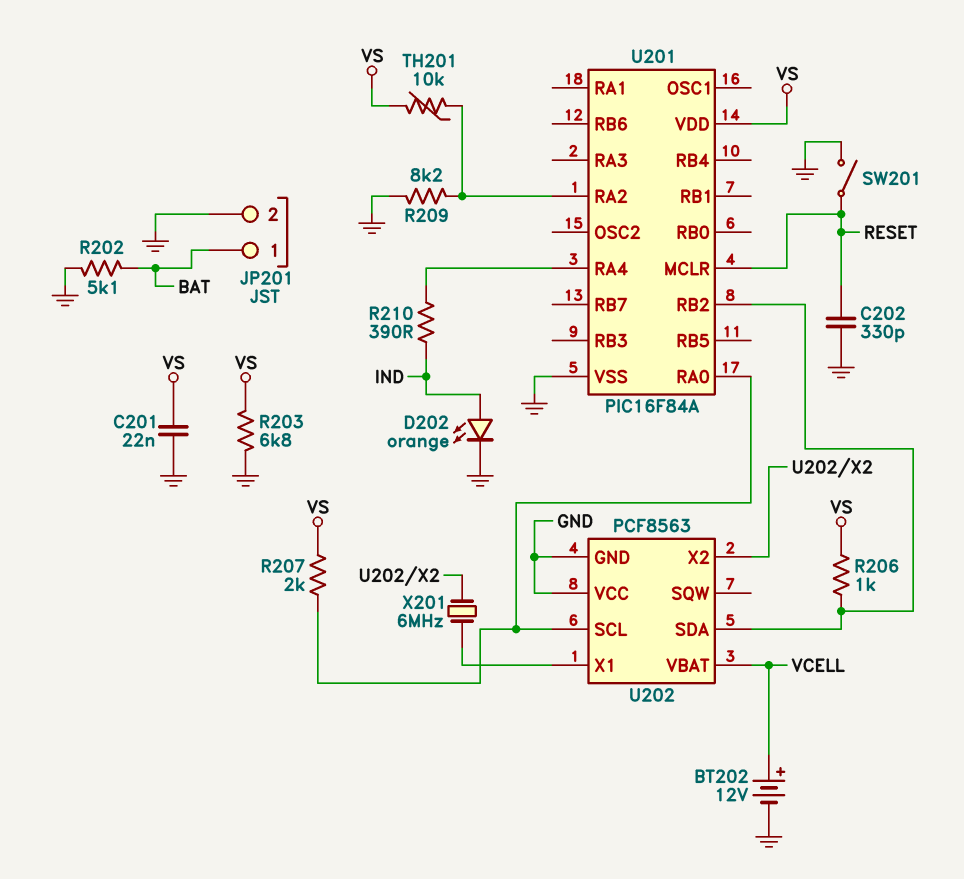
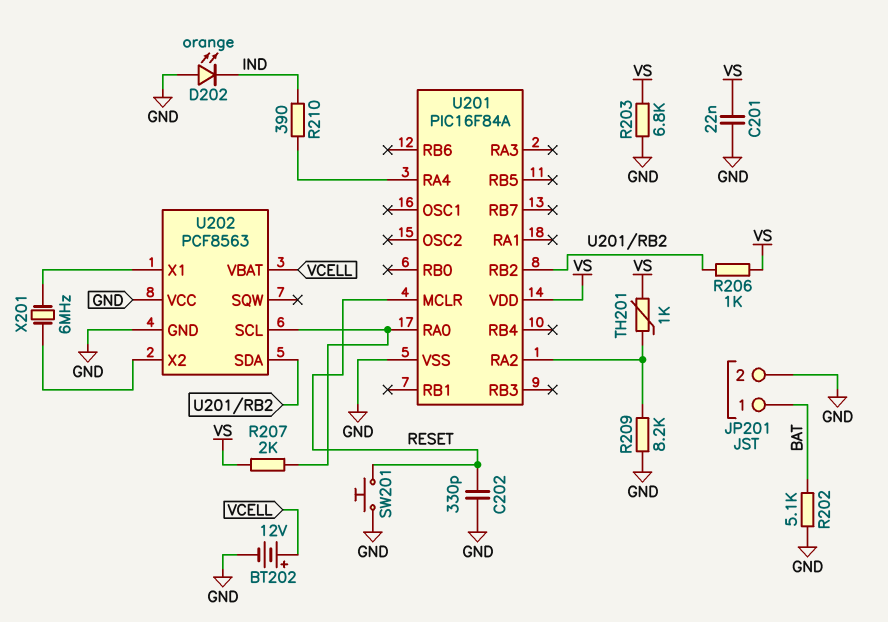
D202: LED orange (A IND, K GND) -> LED orange (A GND, K IND)
SW201: switch (GND, RESET) -> button (GND, RESET)
TH201: 10k (U201/RA2, VS) -> 1k (U201/RA2, VS)

